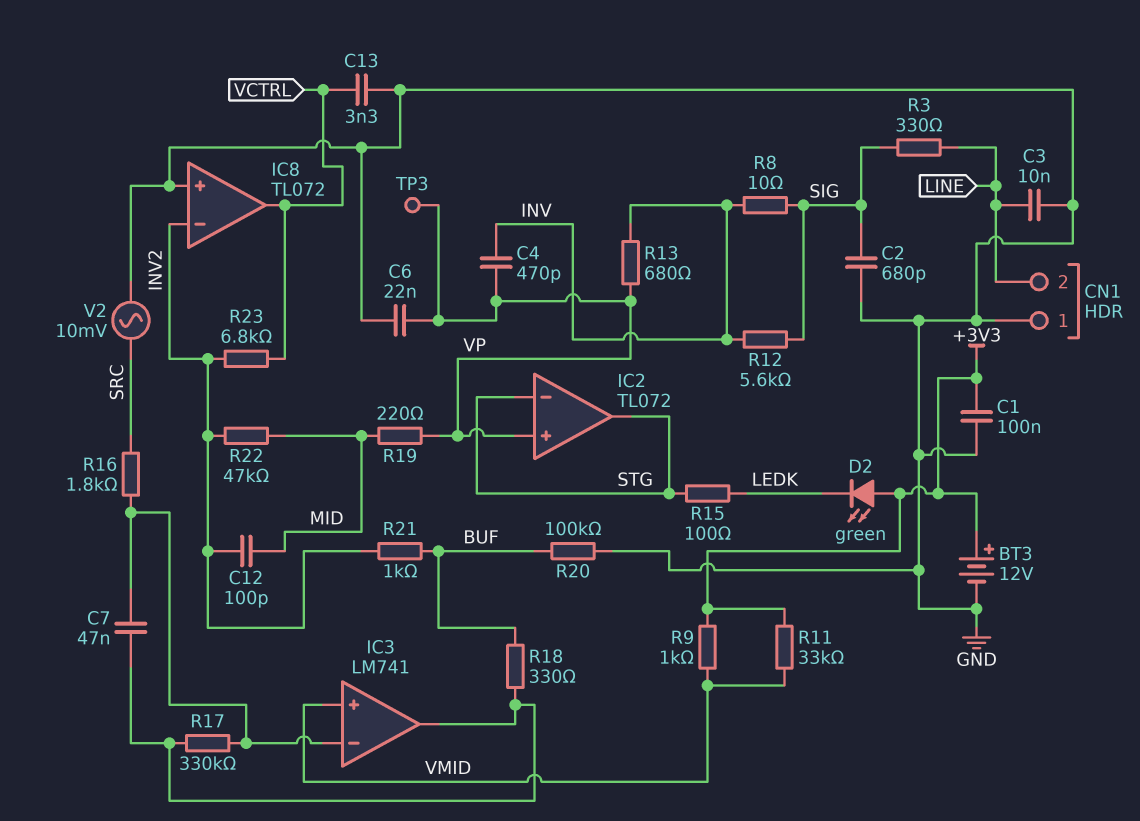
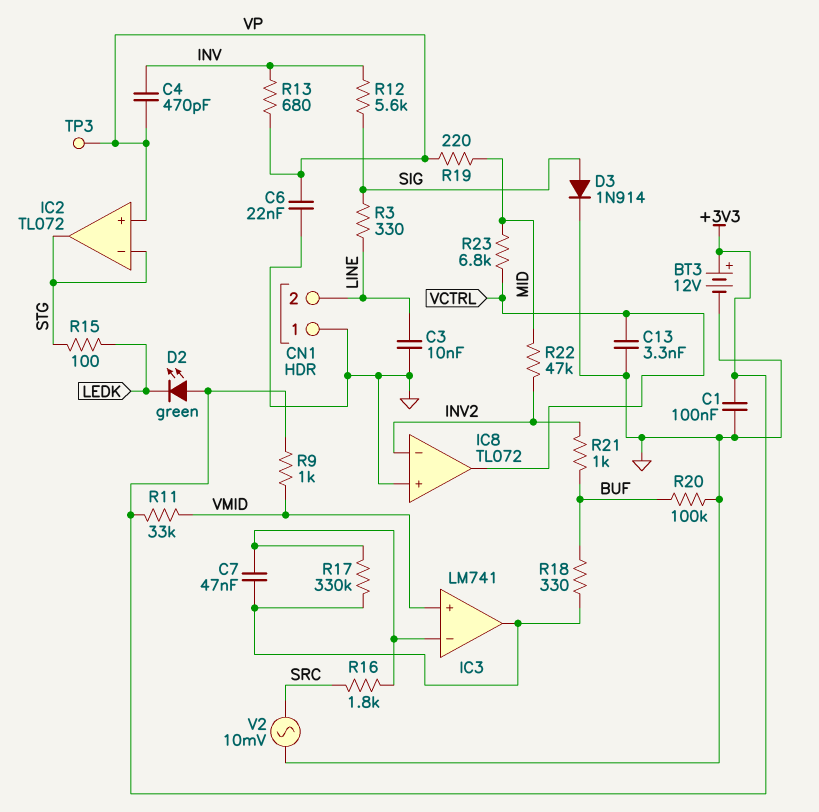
C2: 680pF (GND, SIG) -> none
C12: 100pF (INV2, MID) -> none
D3: none -> diode 1N914 (A SIG, K GND)
R8: 10 (INV, SIG) -> none
R23: 6.8k (INV2, VCTRL) -> 6.8k (MID, VCTRL)

